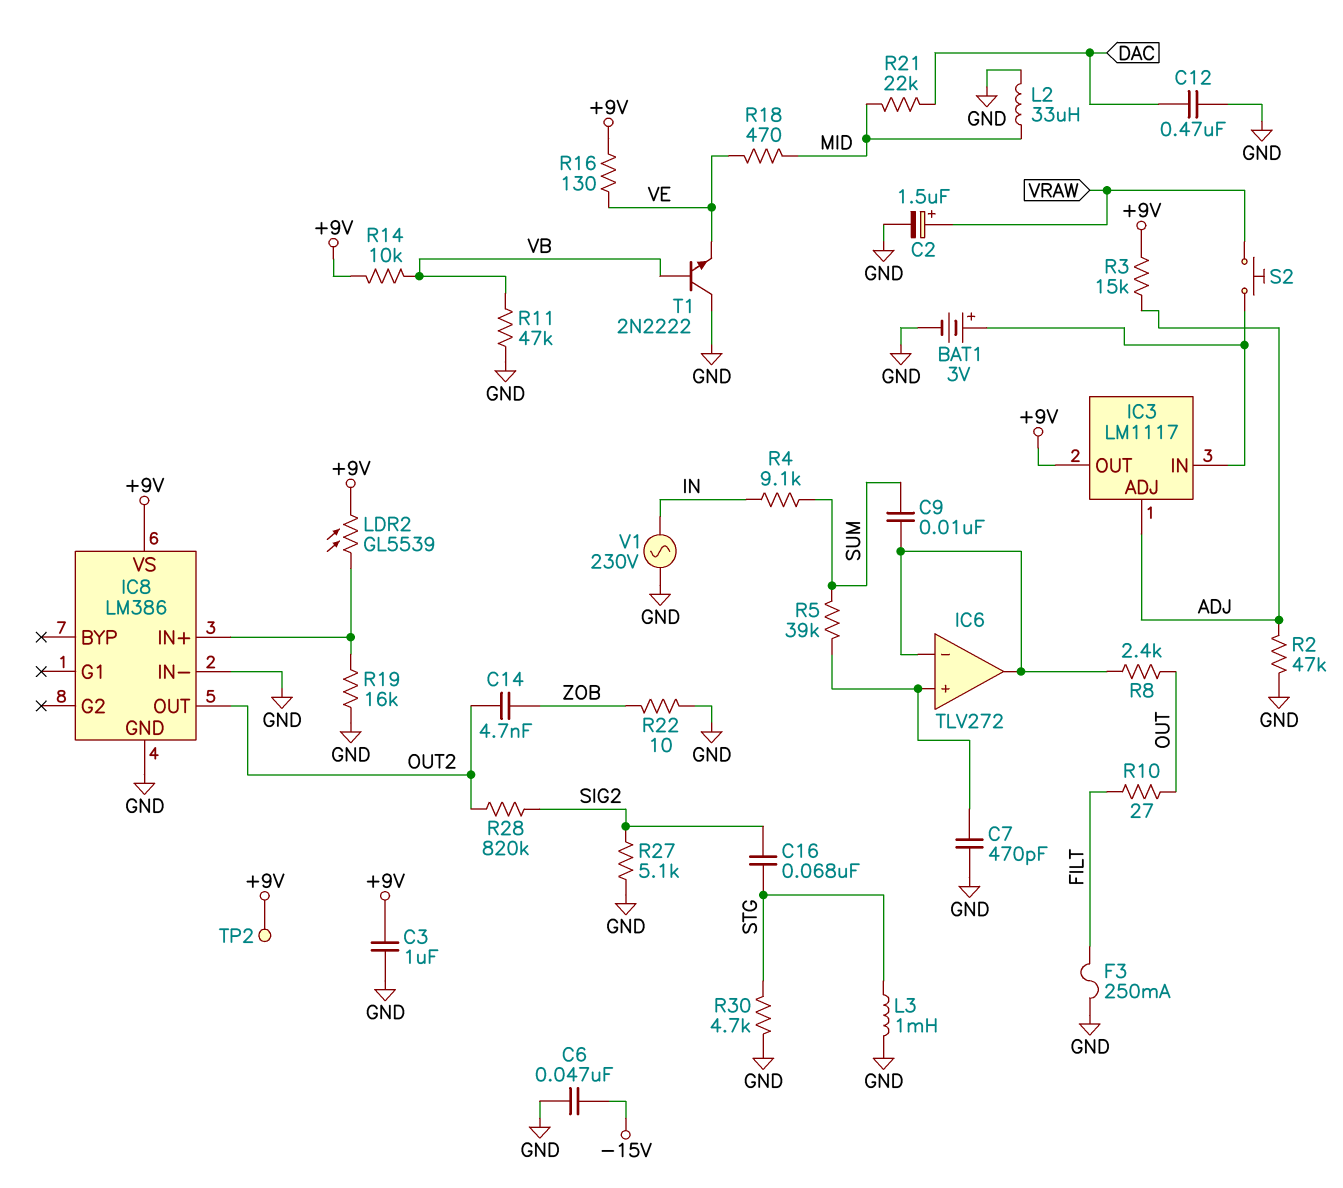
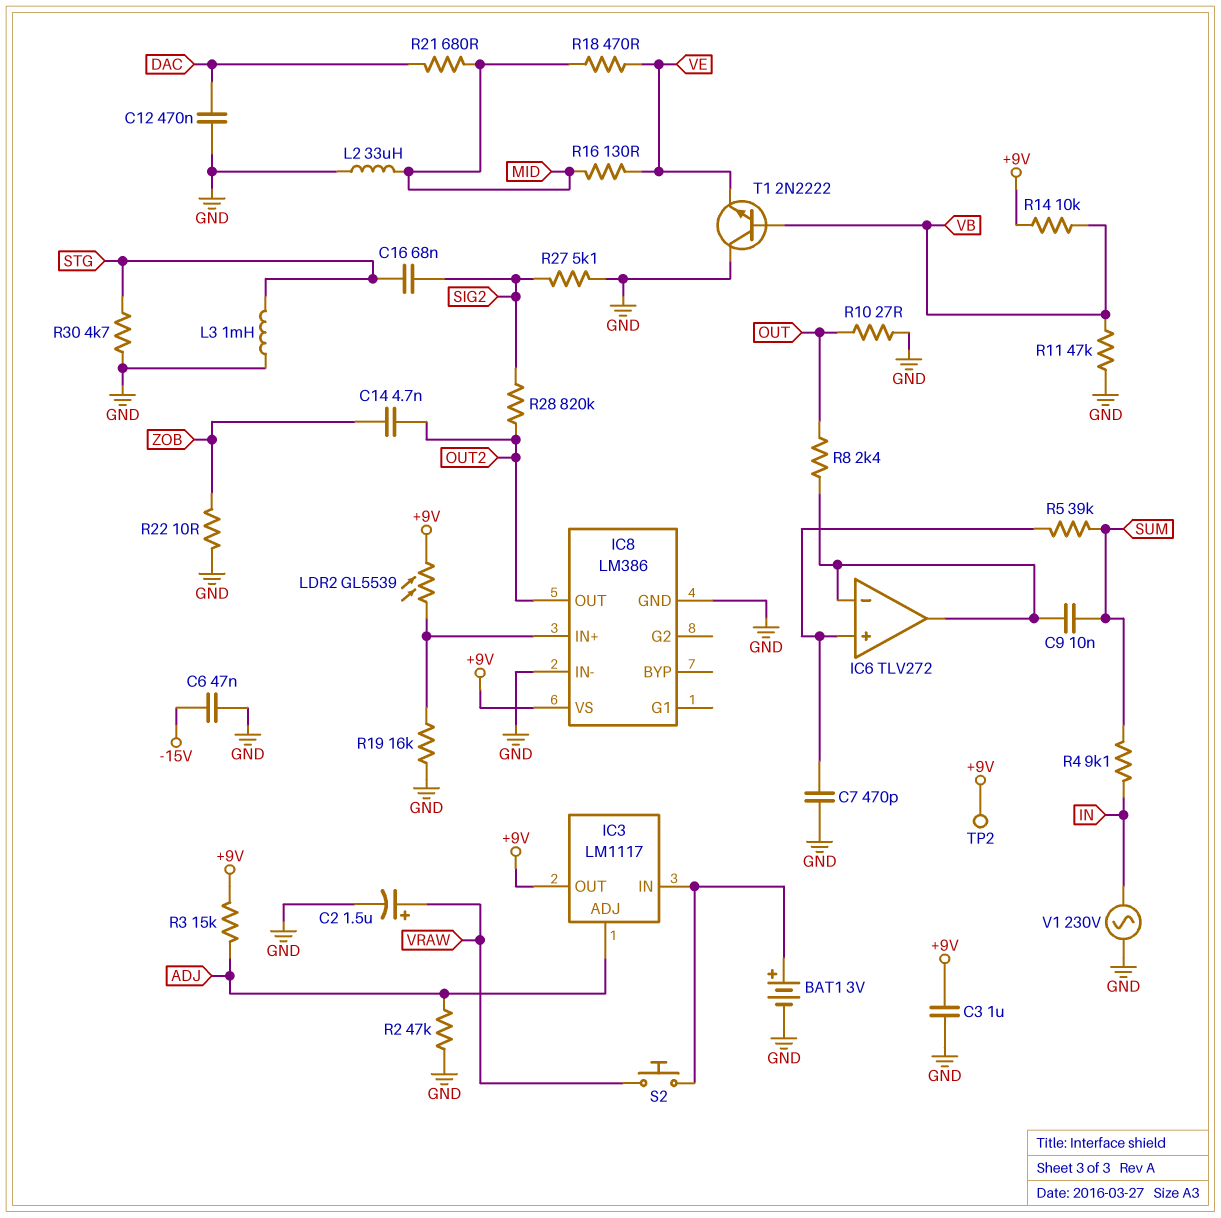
F3: 250mA (FILT, GND) -> none
R10: 27 (FILT, OUT) -> 27 (GND, OUT)
R16: 130 (+9V, VE) -> 130 (MID, VE)
R21: 22k (DAC, MID) -> 680 (DAC, MID)

